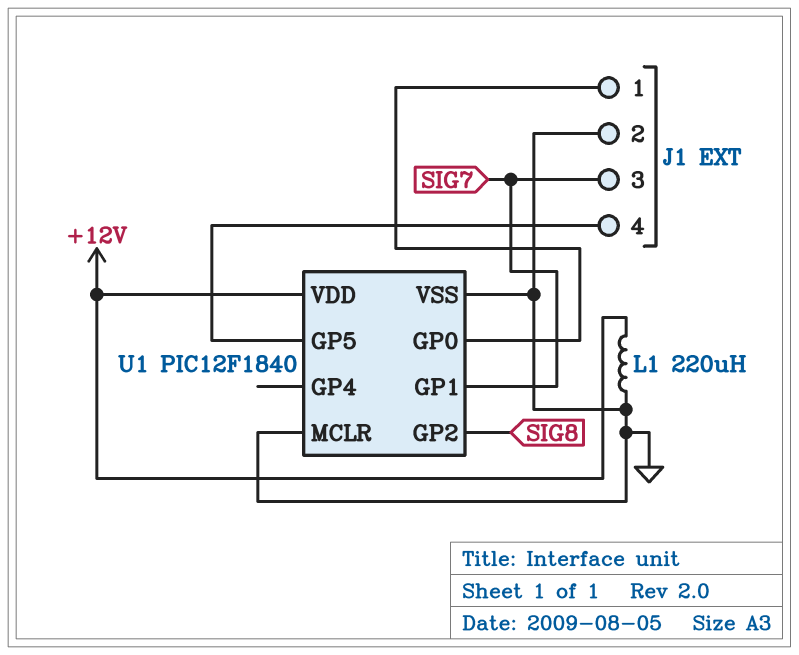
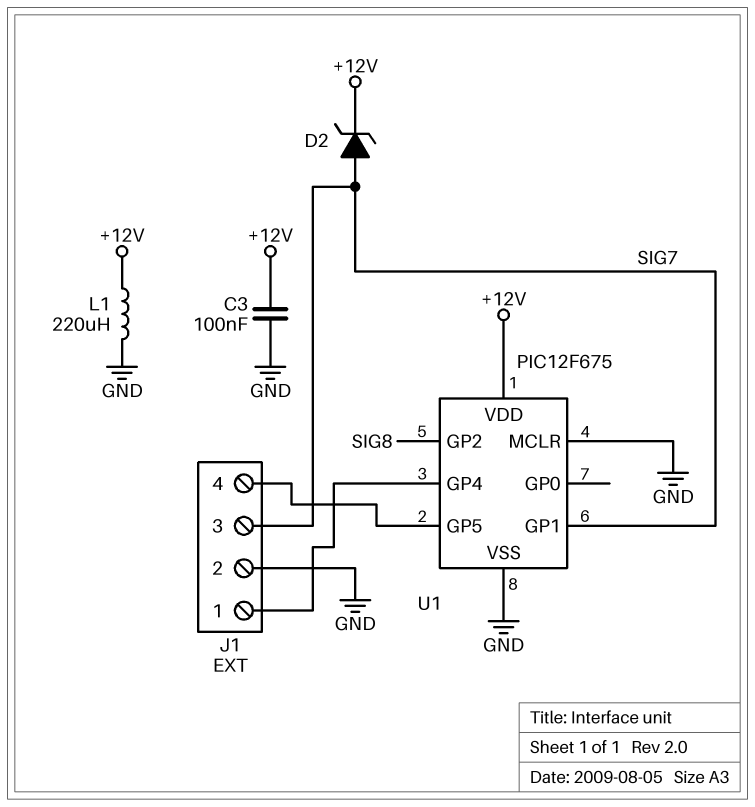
C3: none -> 100nF (+12V, GND)
D2: none -> zener (A SIG7, K +12V)
U1: PIC12F1840 -> PIC12F675
U1 pin GP0: J1/1 -> none
U1 pin GP4: none -> J1/1

